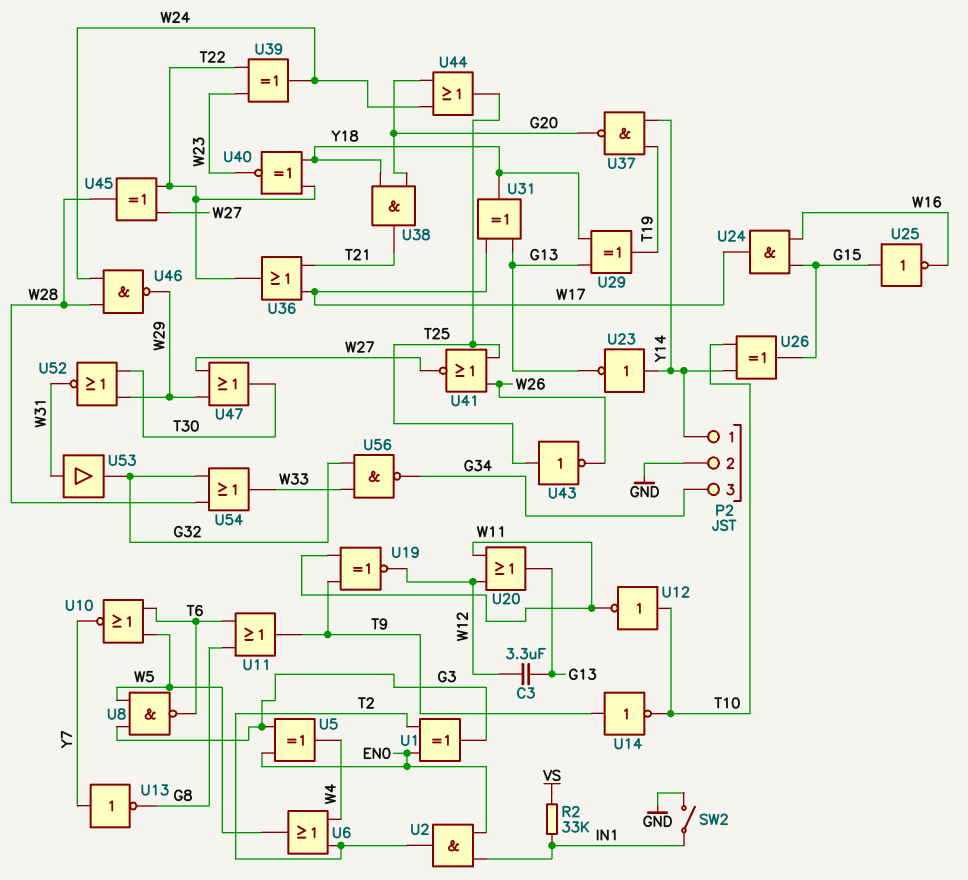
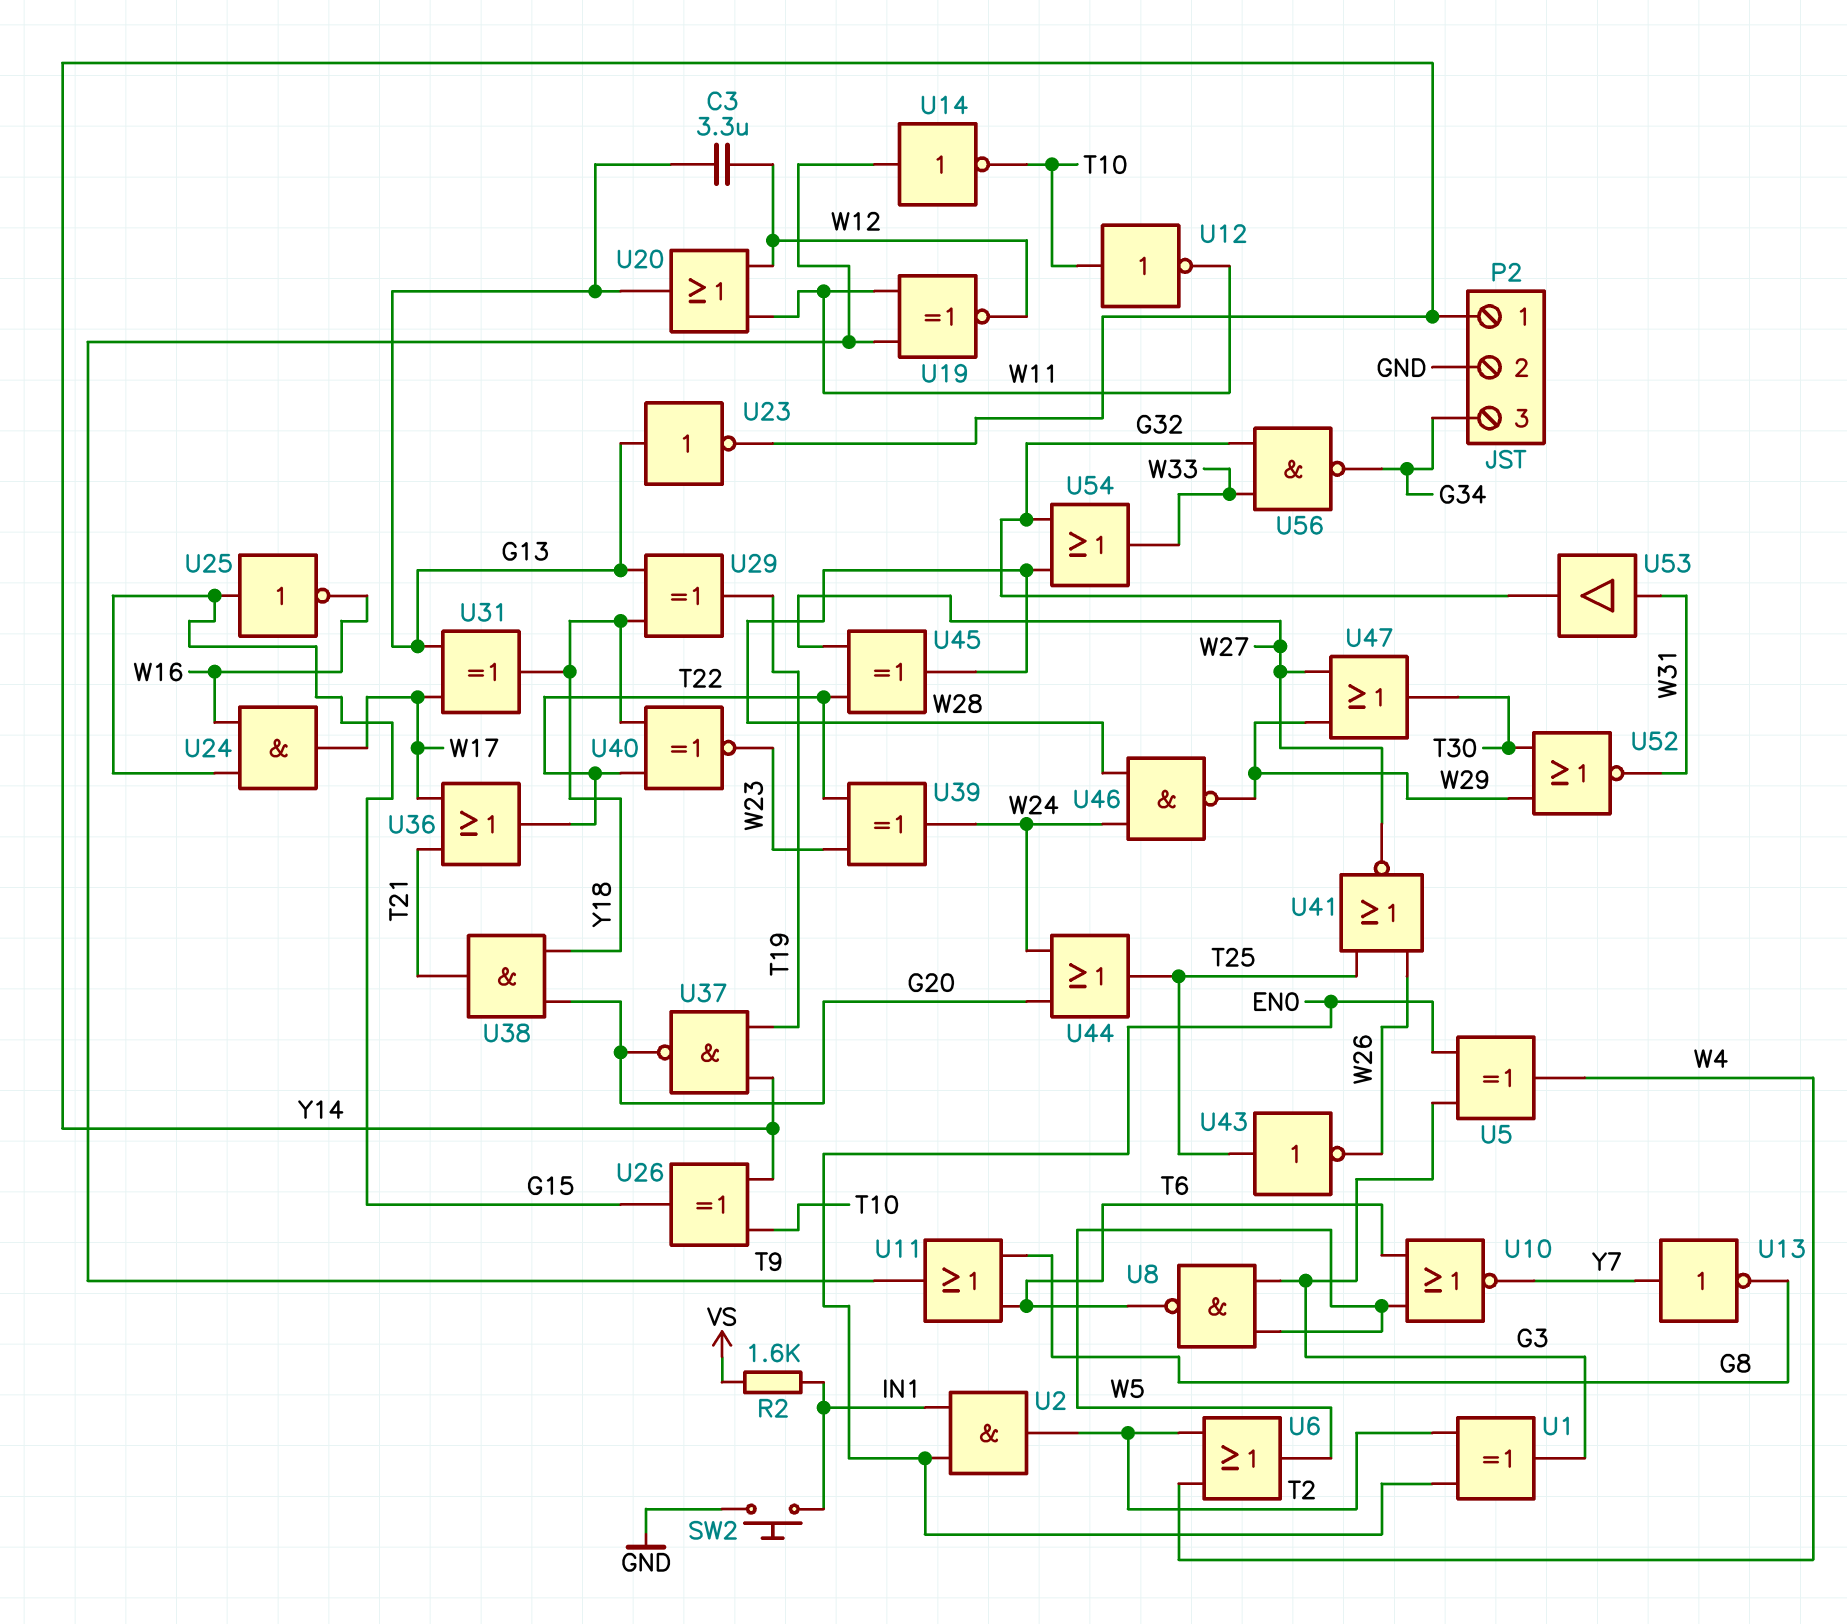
R2: 33k (IN1, VS) -> 1.6k (IN1, VS)
SW2: switch (GND, IN1) -> button (GND, IN1)
U23: NOT (in Y14, out G13) -> NOT (in G13, out Y14)

